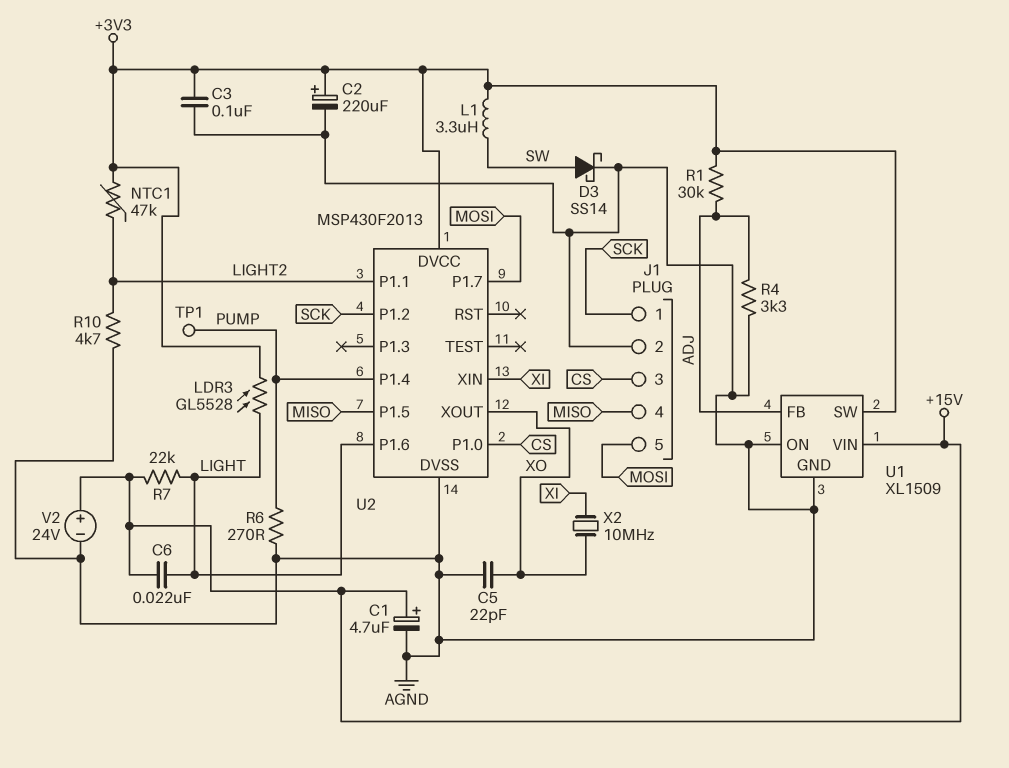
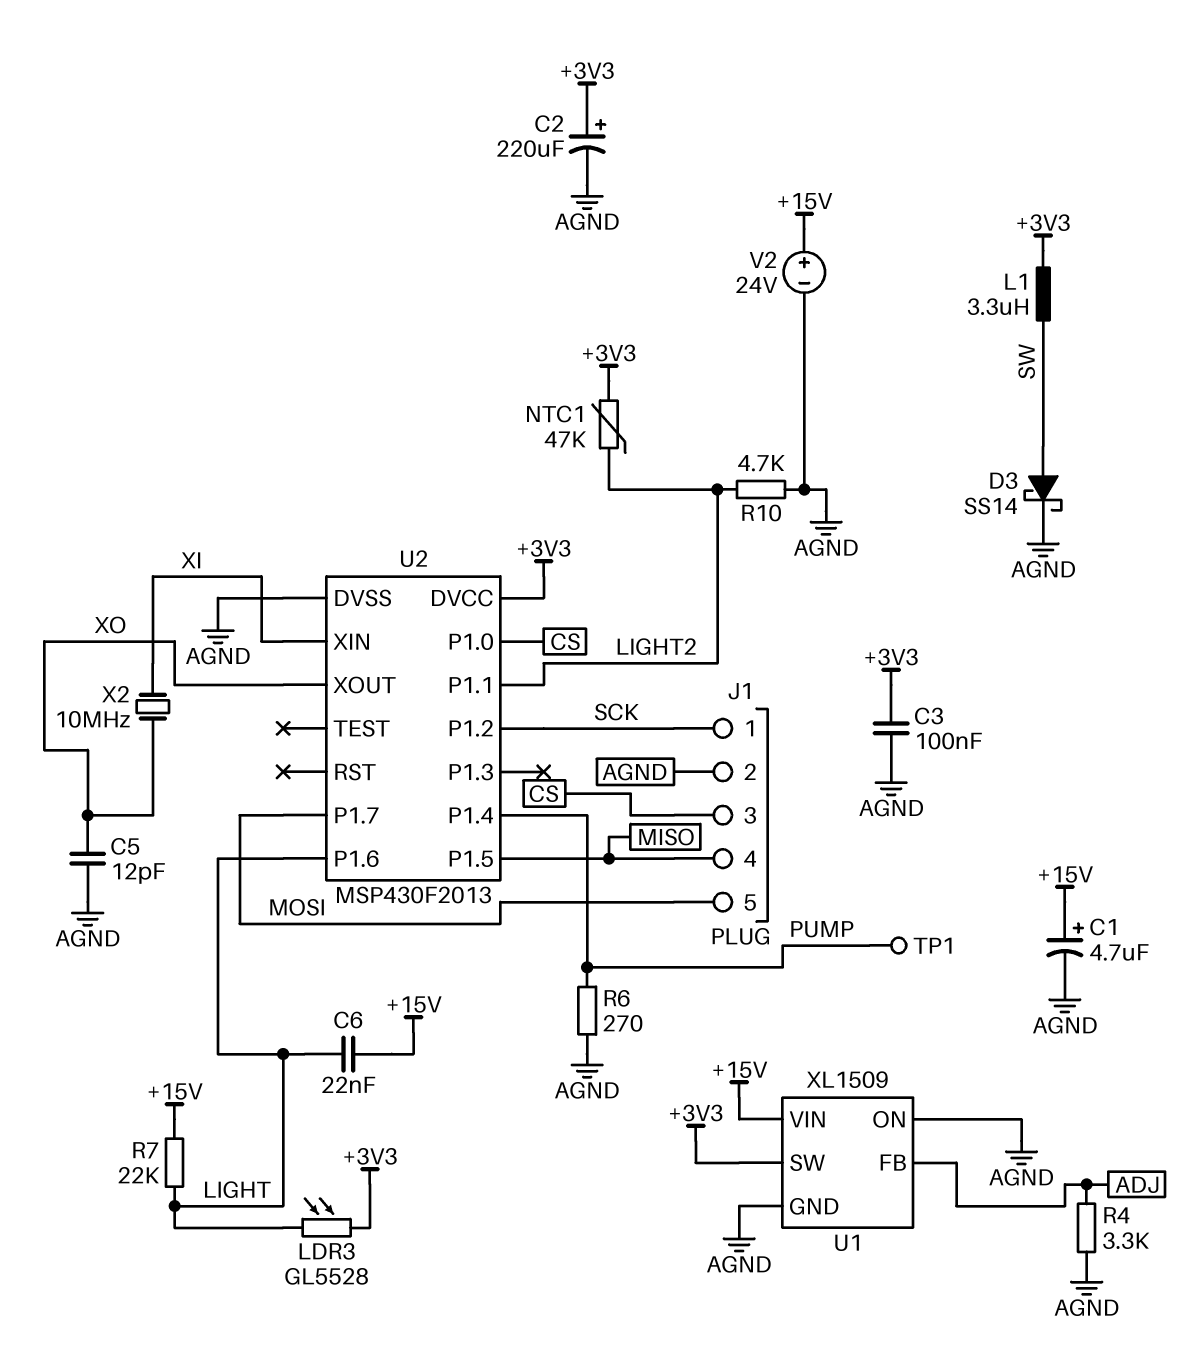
C5: 22pF (AGND, XO) -> 12pF (AGND, XO)
R1: 30k (+3V3, ADJ) -> none

